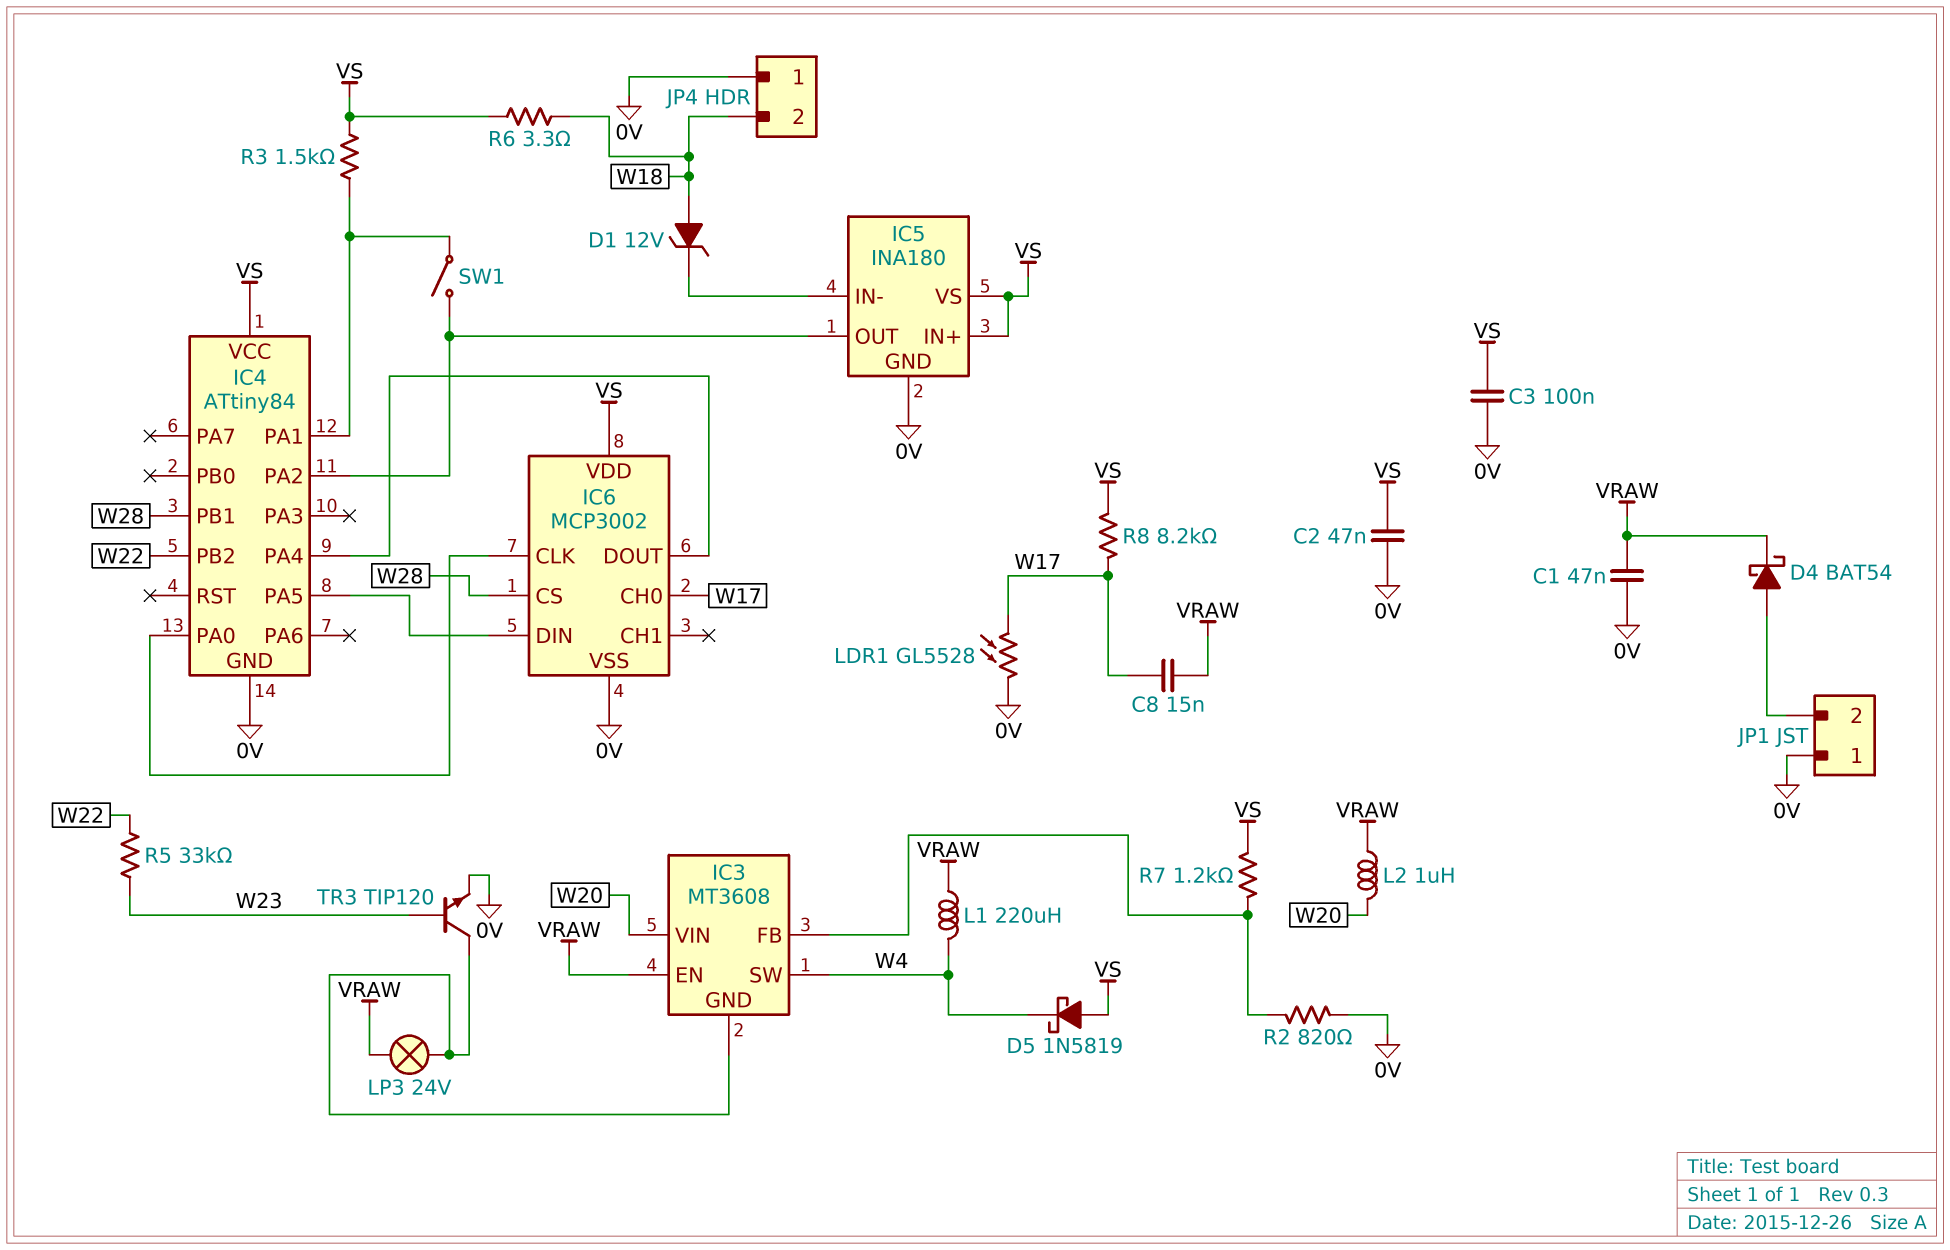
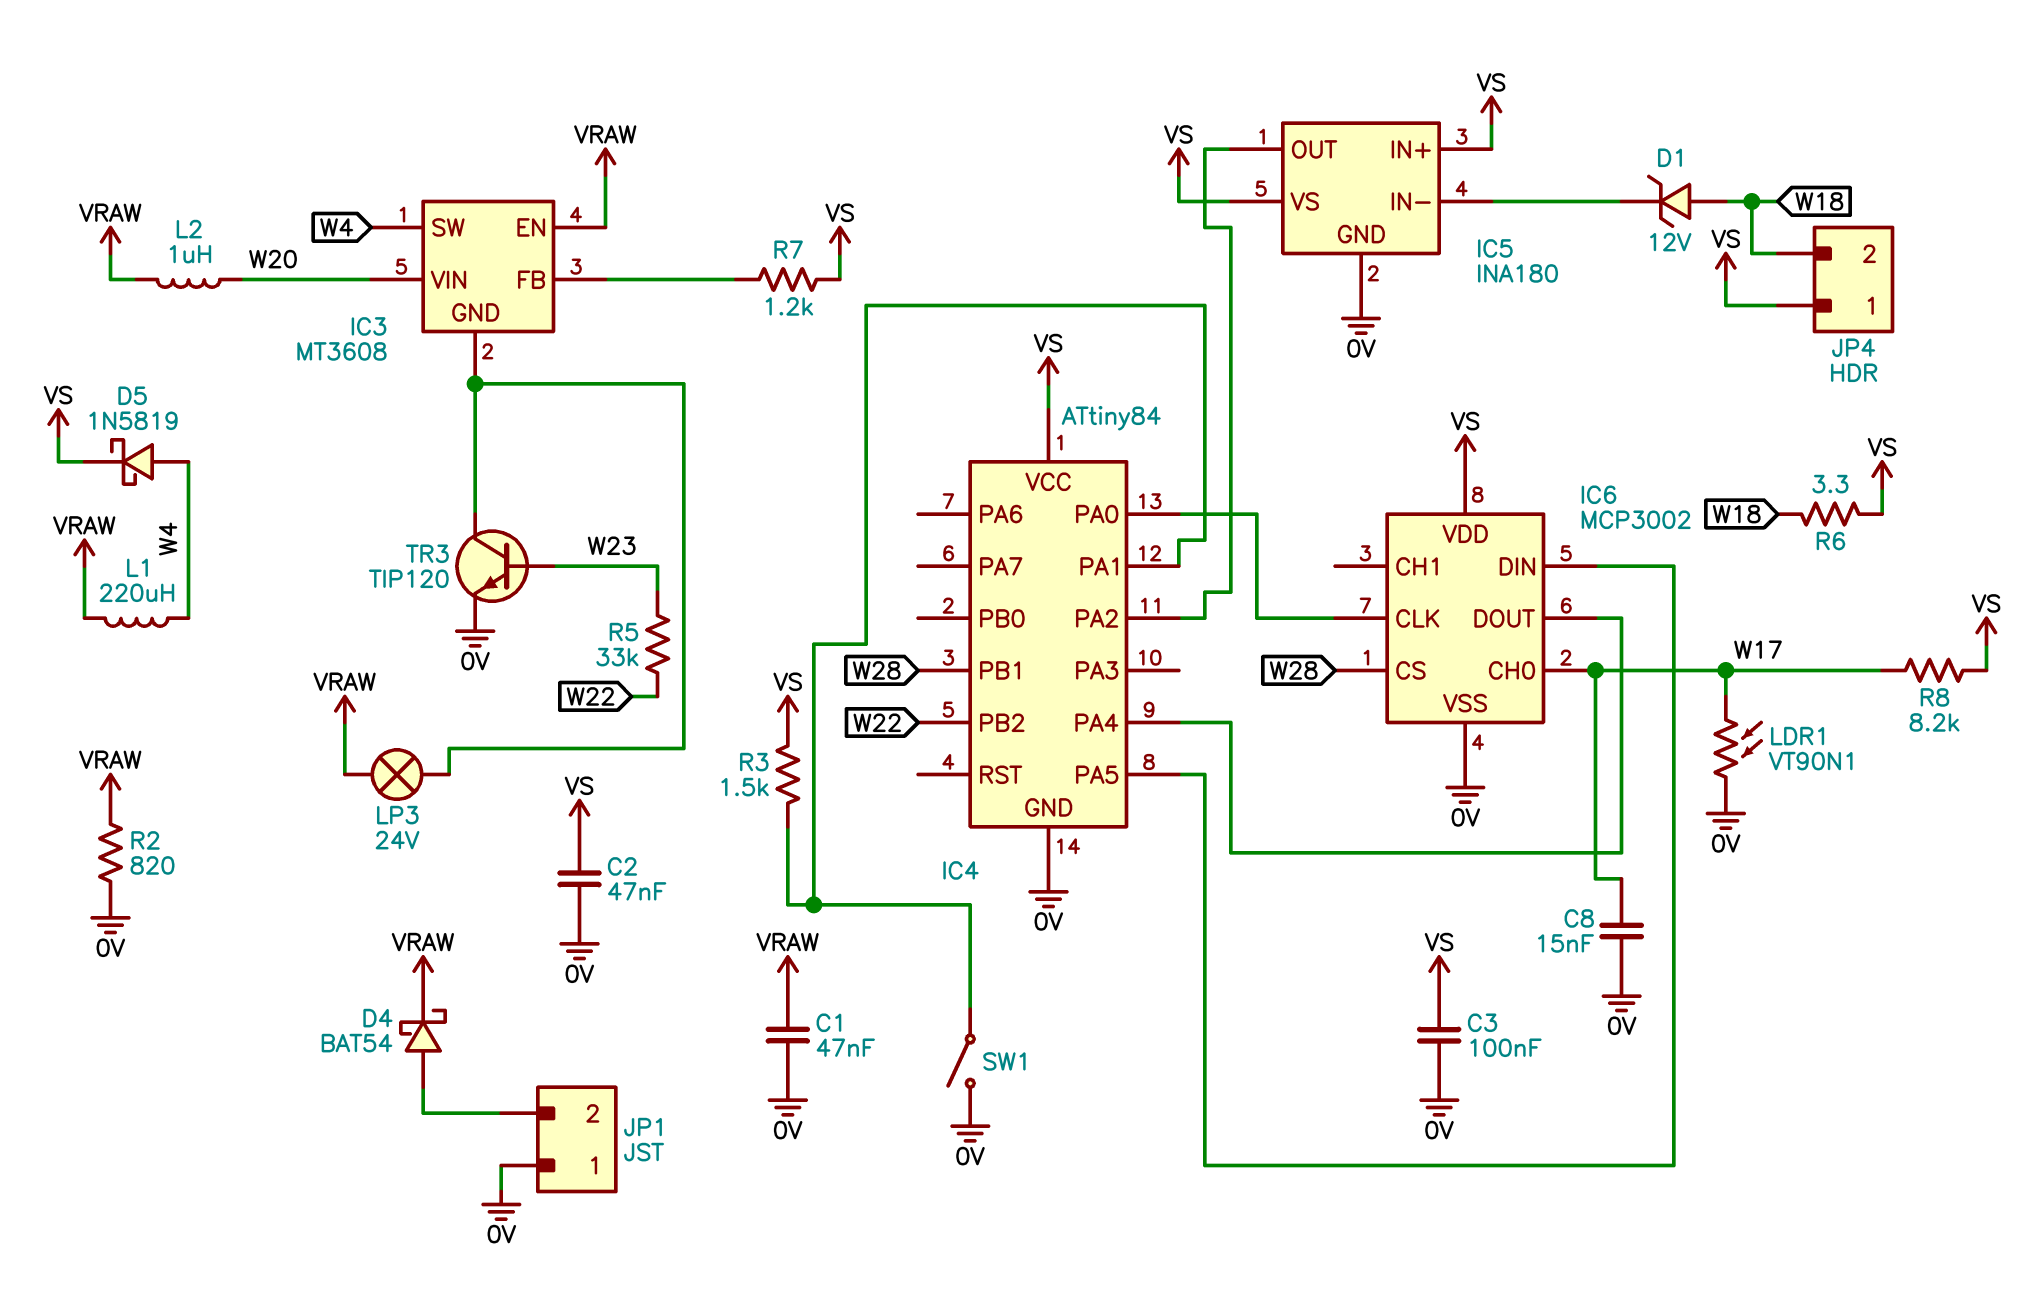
C8: 15nF (VRAW, W17) -> 15nF (0V, W17)
D5: schottky 1N5819 (A VS, K W4) -> schottky 1N5819 (A W4, K VS)
JP4 pin 1: 0V -> VS
LDR1: GL5528 (0V, W17) -> VT90N1 (0V, W17)
R2: 820 (0V, IC3/FB) -> 820 (0V, VRAW)
SW1: switch (IC4/PA1, IC4/PA2) -> switch (0V, IC4/PA1)

